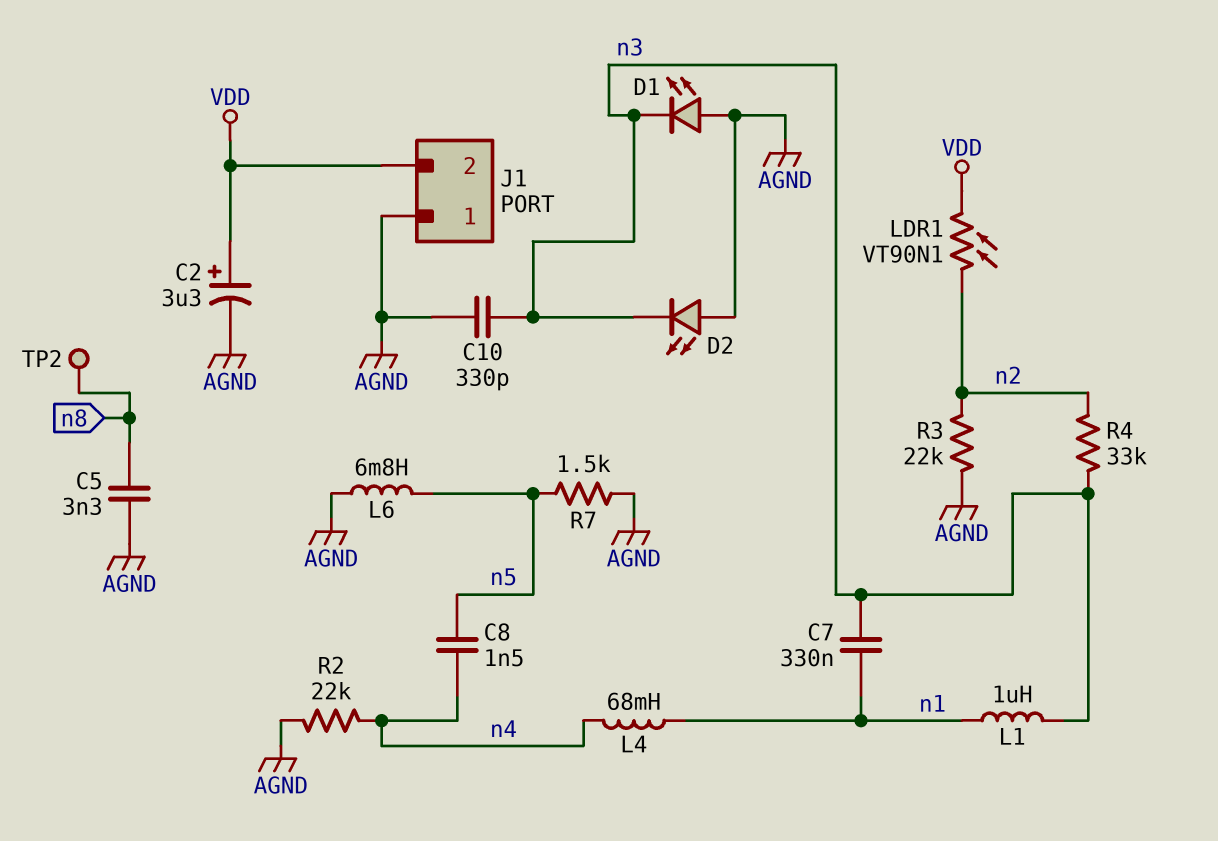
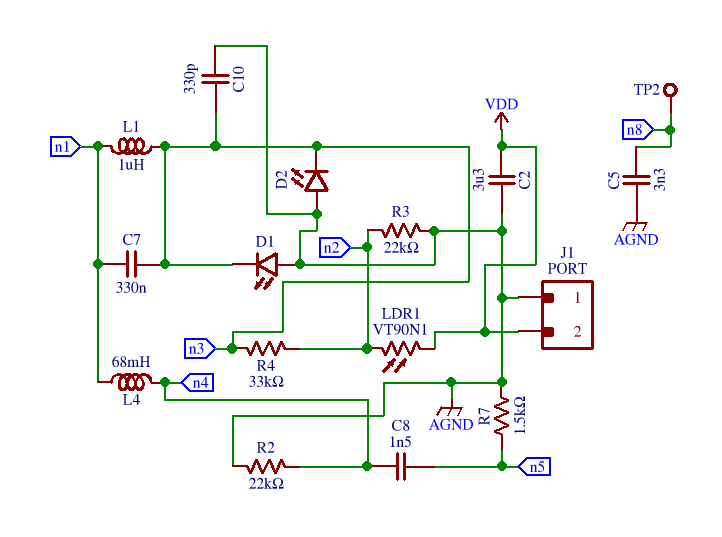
C2: 3.3uF (plus VDD, minus AGND) -> 3.3uF (AGND, VDD)
L6: 6.8mH (AGND, n5) -> none

